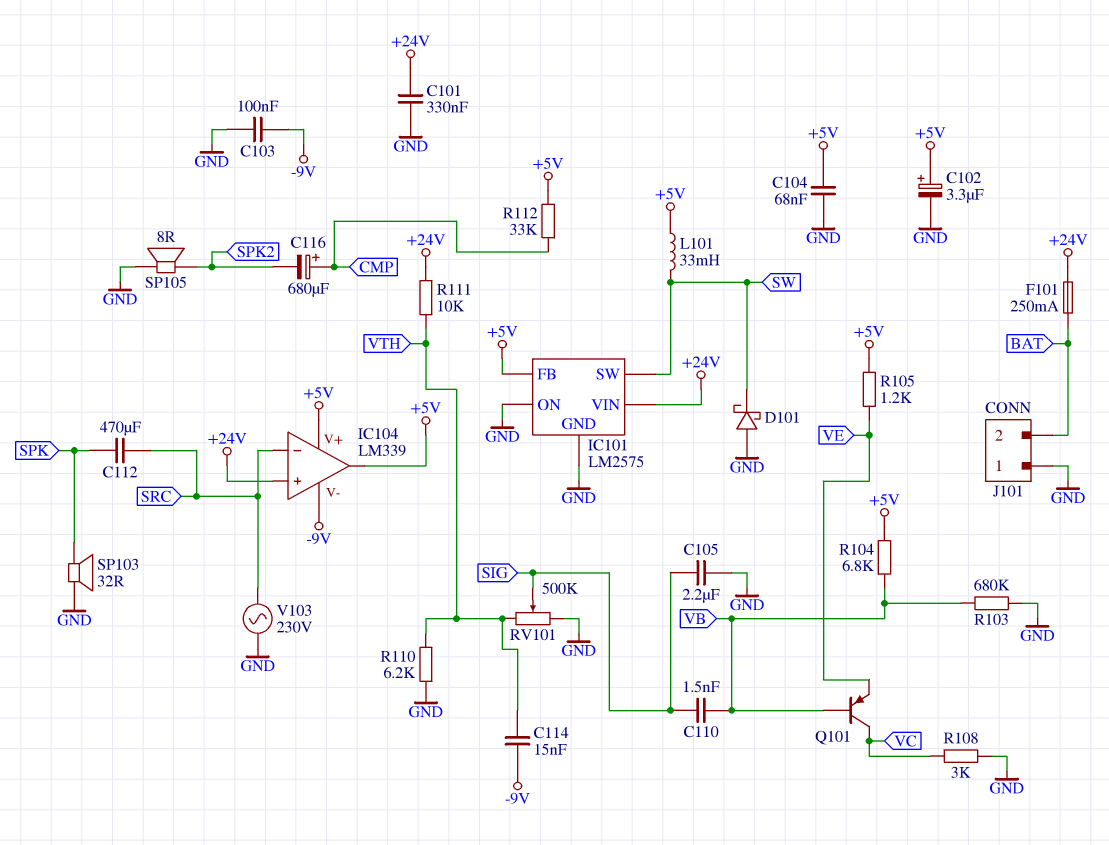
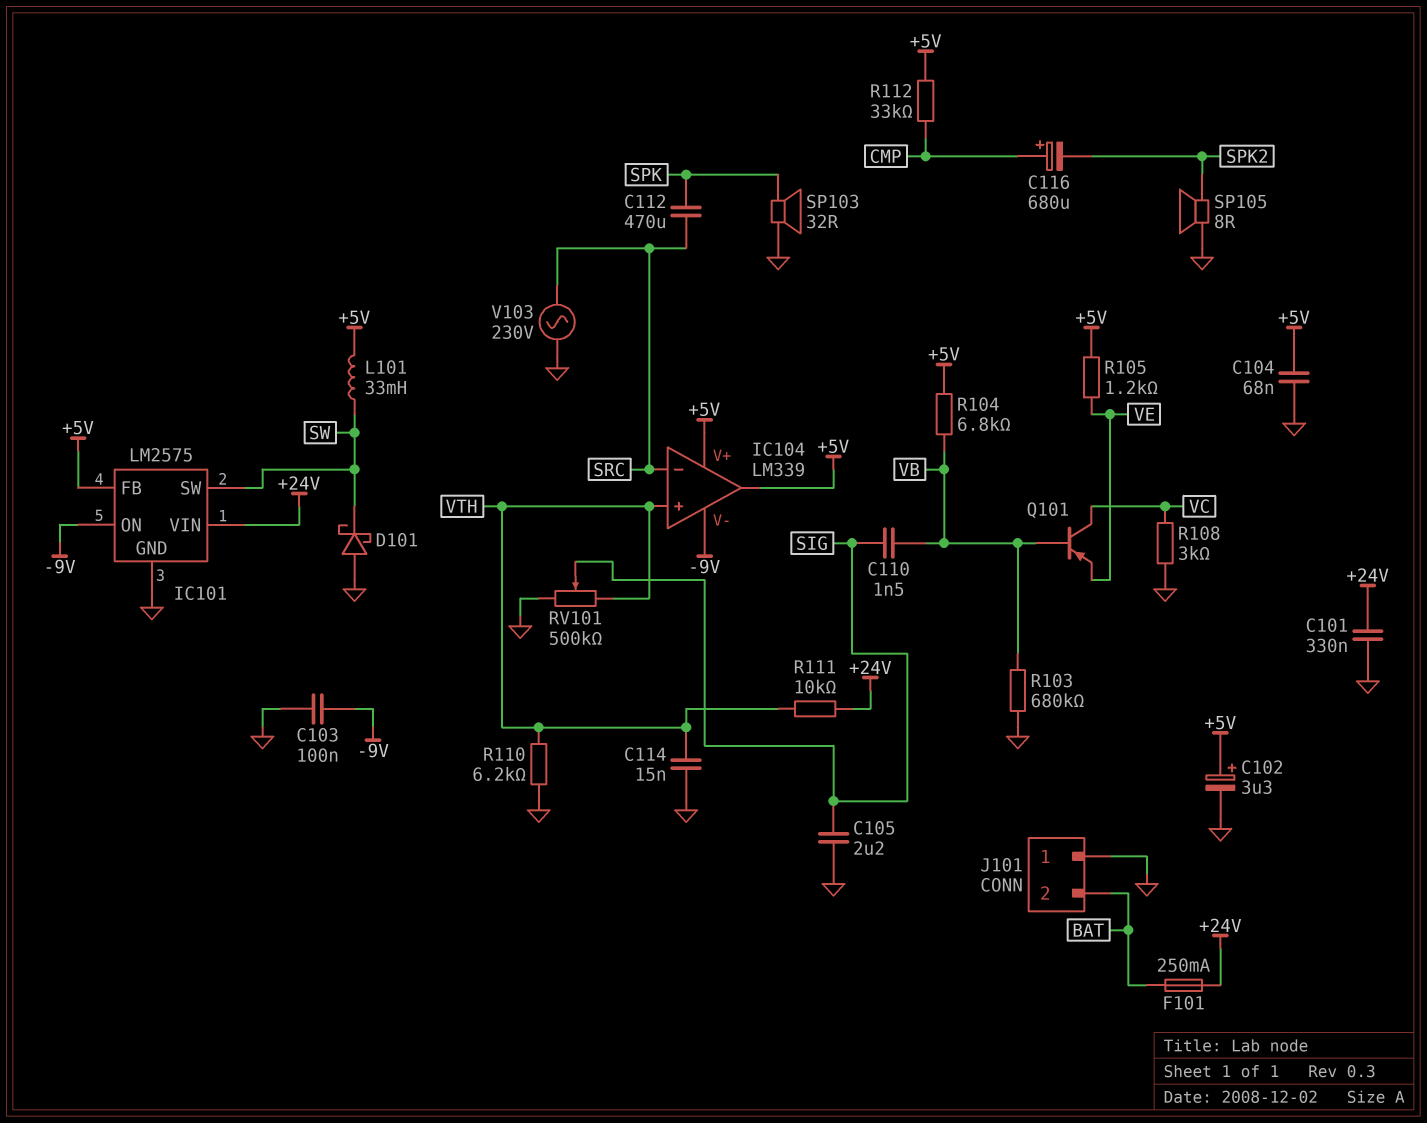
C114: 15nF (-9V, VTH) -> 15nF (GND, VTH)
IC101 pin ON: GND -> -9V
IC104 pin in+: +24V -> VTH

